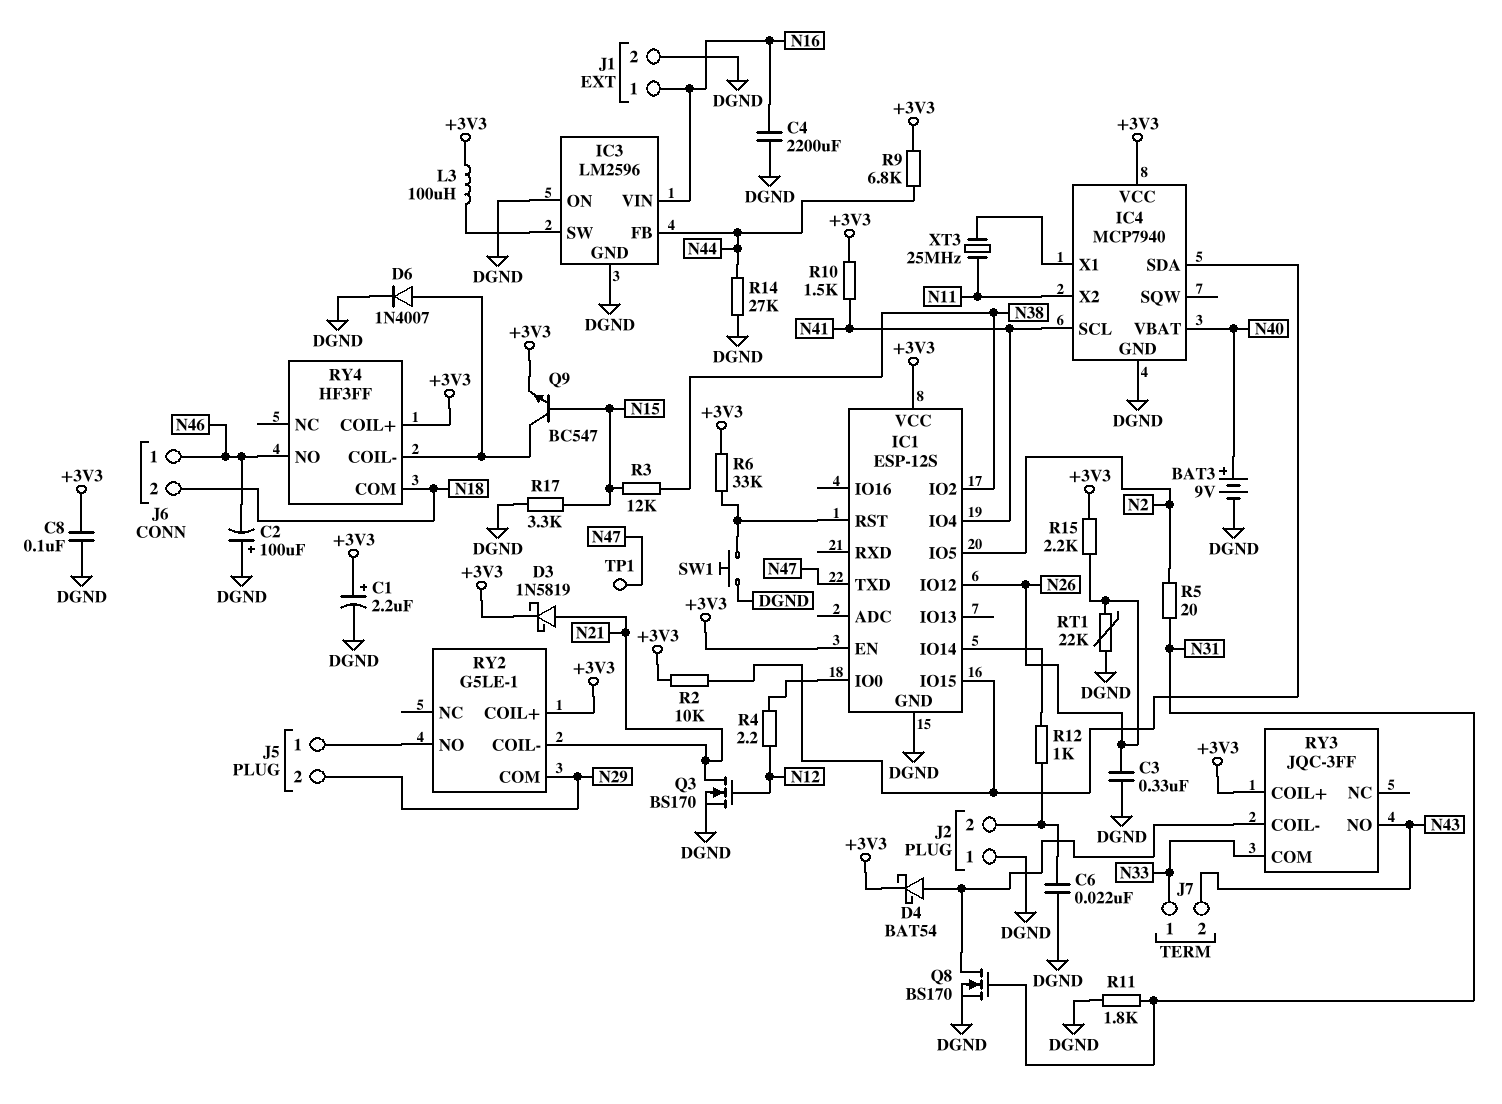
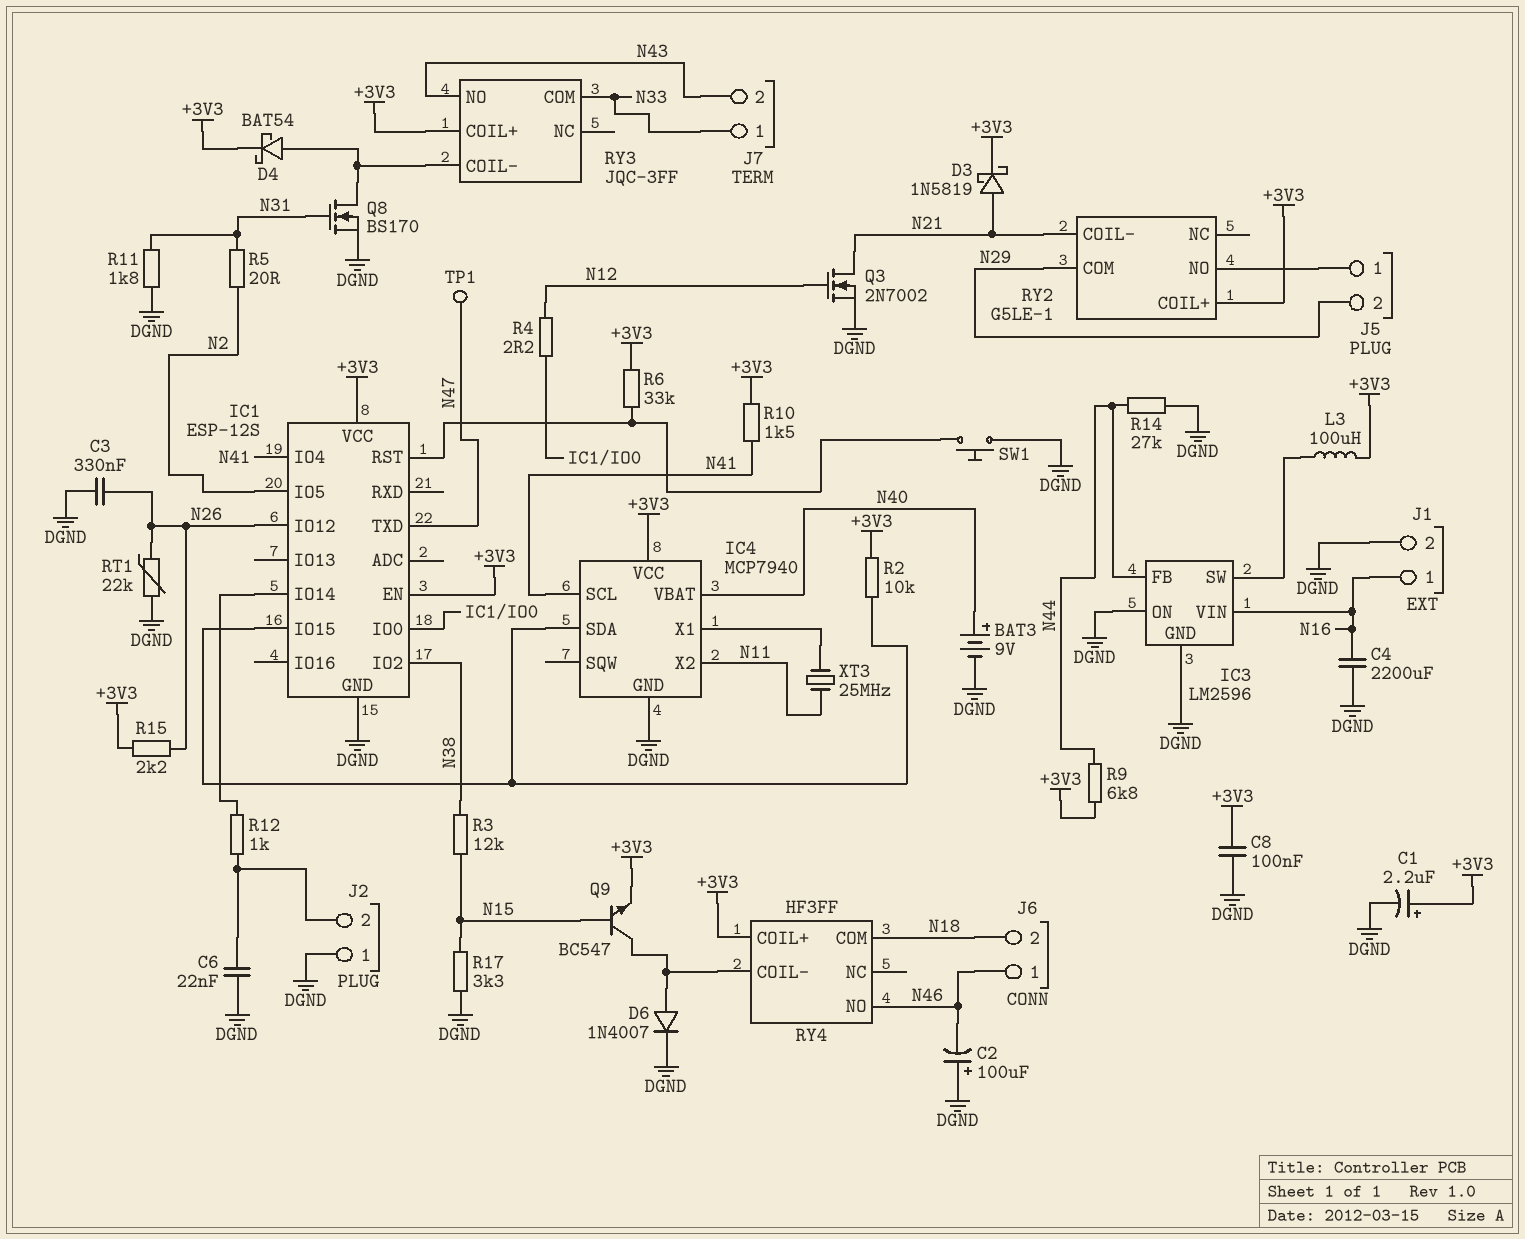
Q3: NMOS BS170 (G N12, D N21, S DGND) -> NMOS 2N7002 (G N12, D N21, S DGND)

